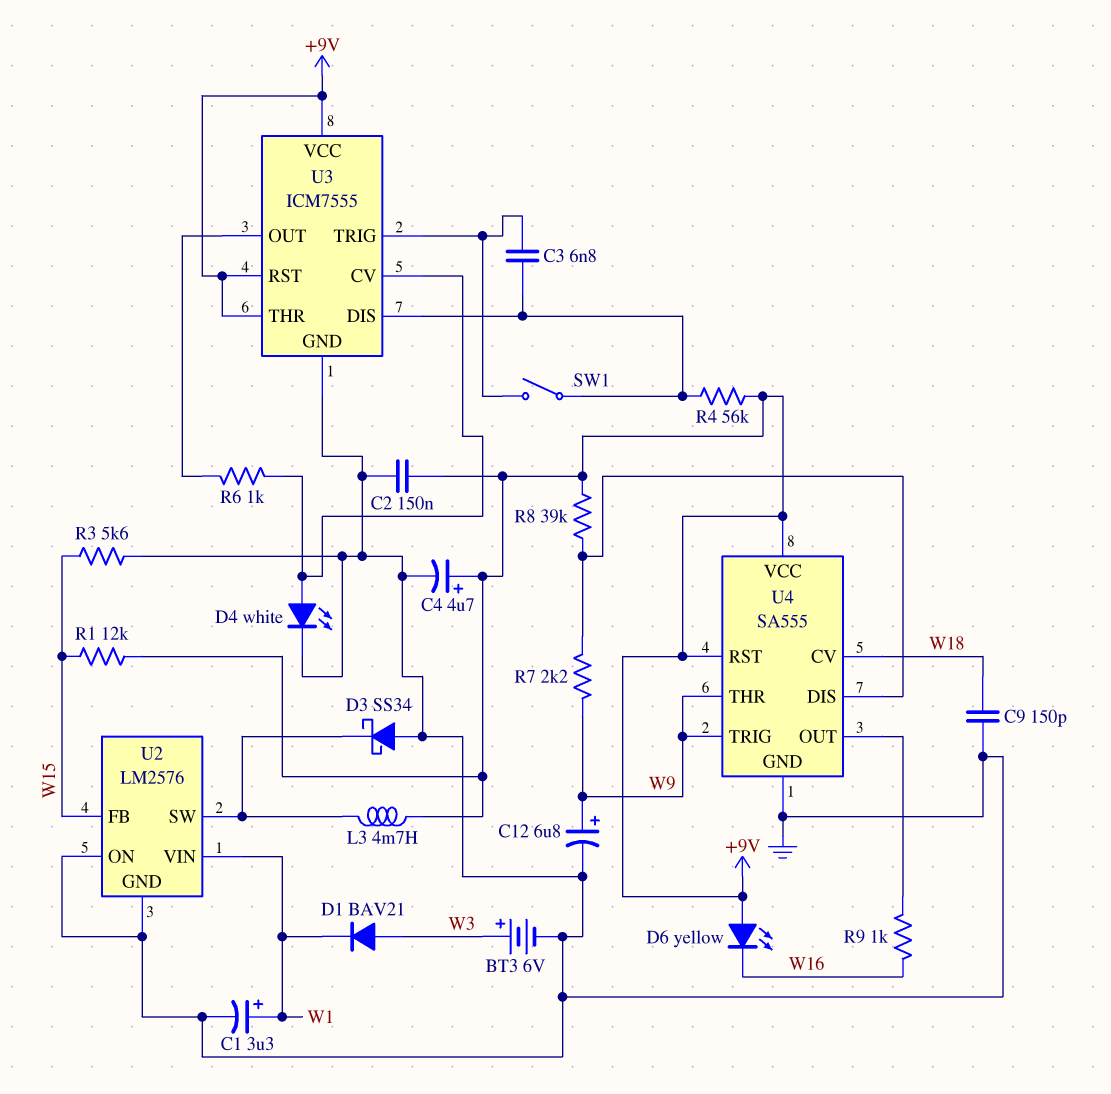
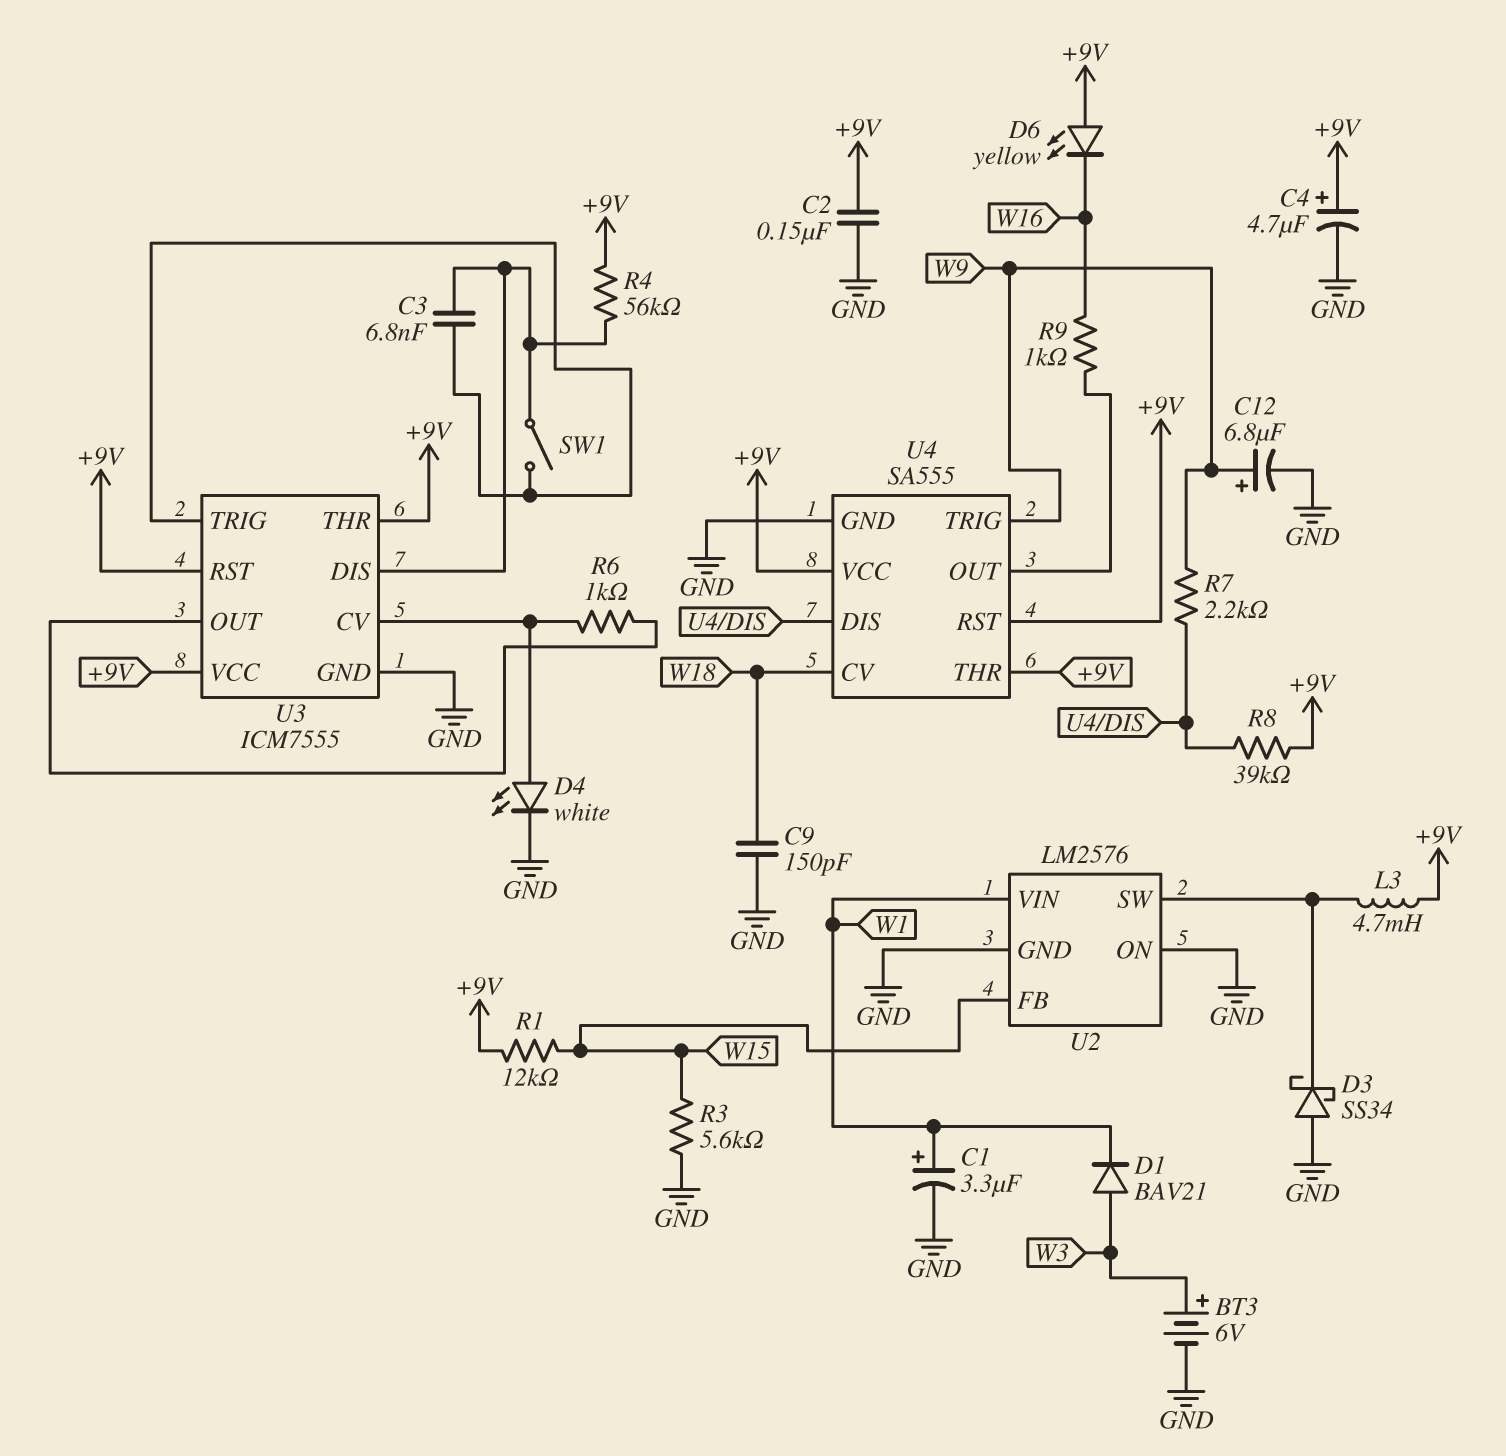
U4 pin THR: W9 -> +9V

